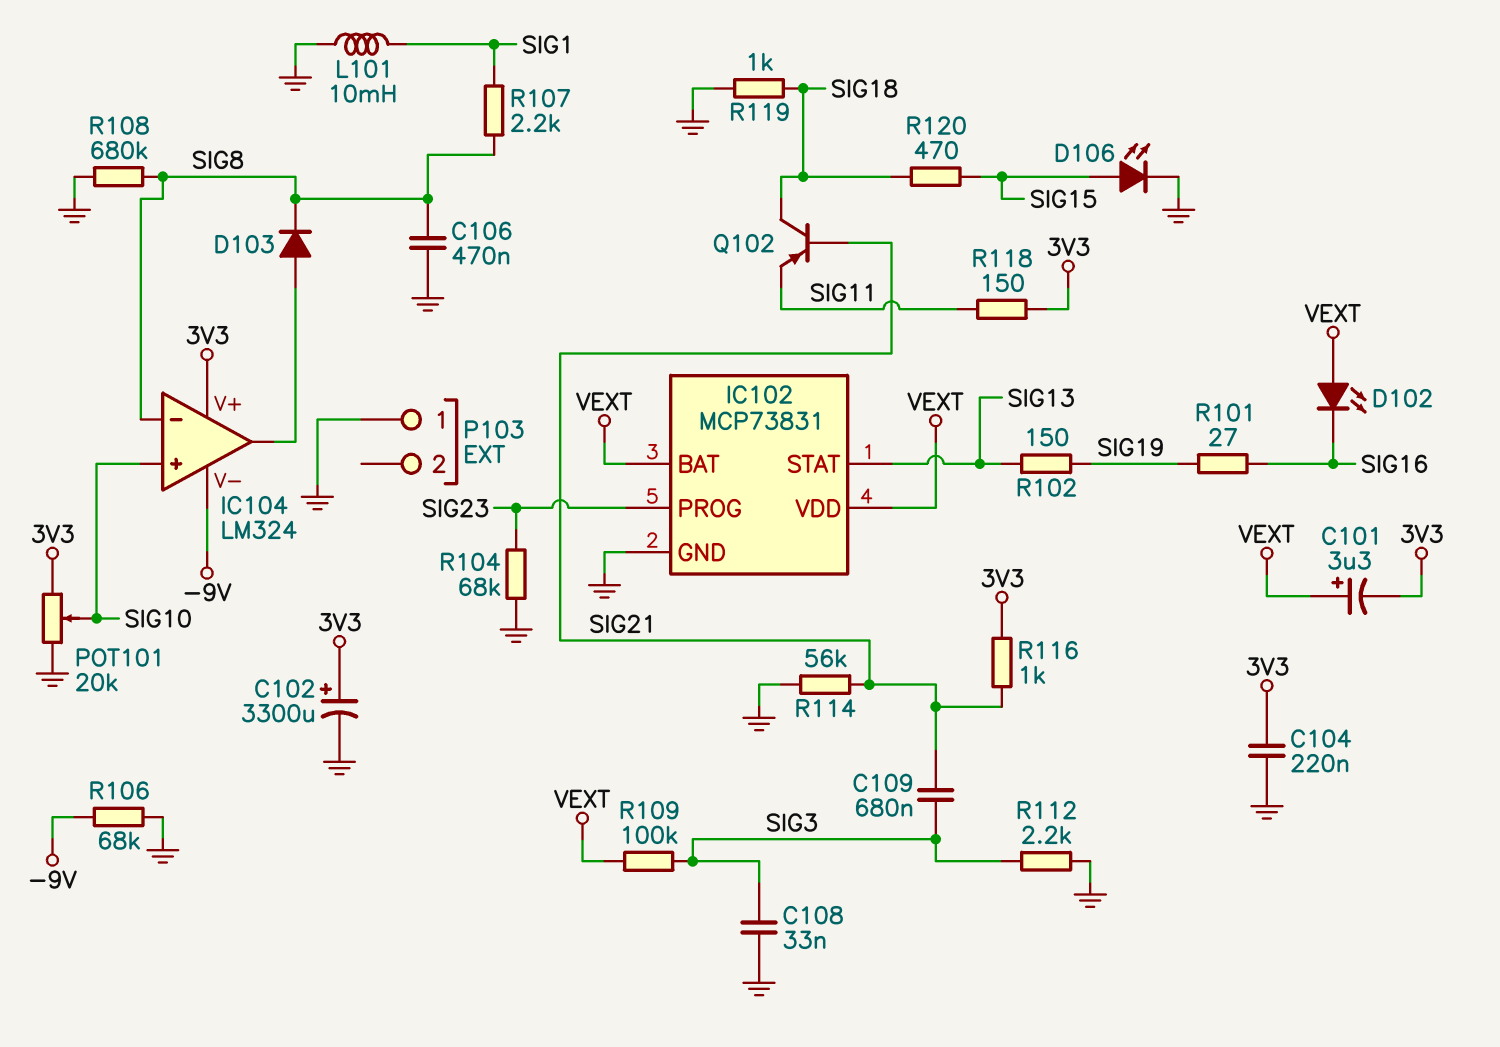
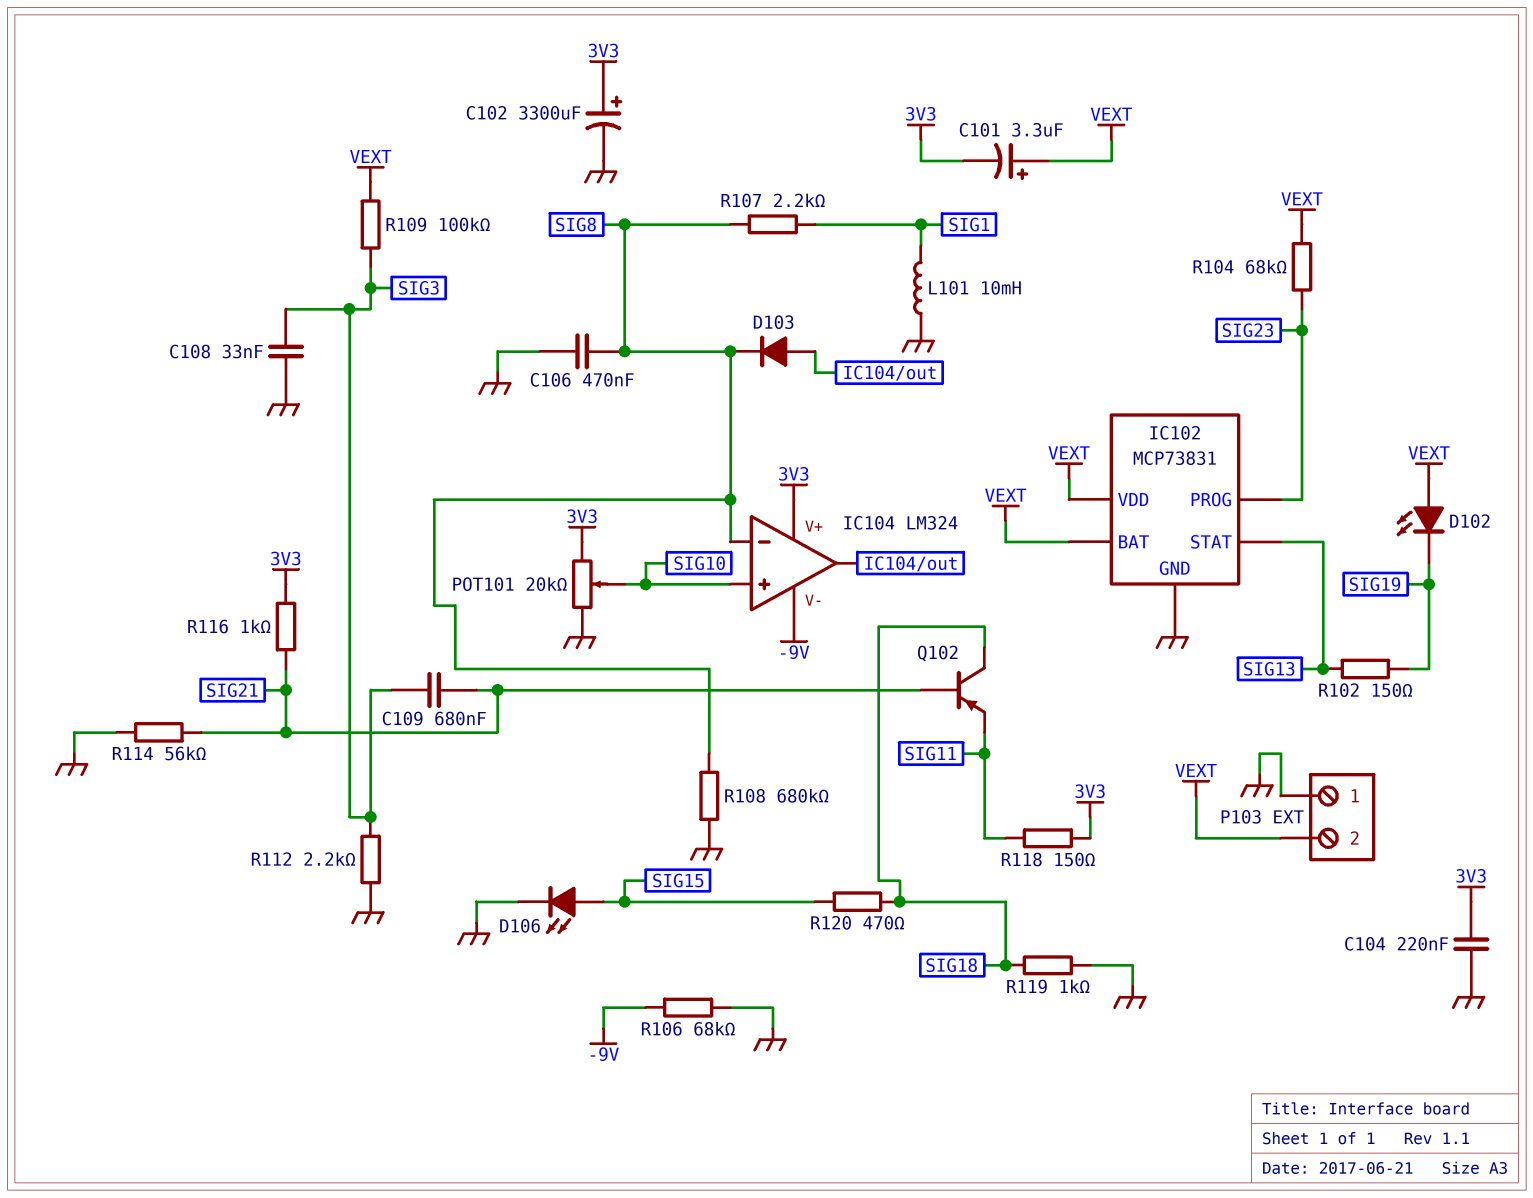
D102: LED (A VEXT, K SIG16) -> LED (A VEXT, K SIG19)
P103 pin 2: none -> VEXT
R101: 27 (SIG16, SIG19) -> none
R104: 68k (GND, SIG23) -> 68k (SIG23, VEXT)

